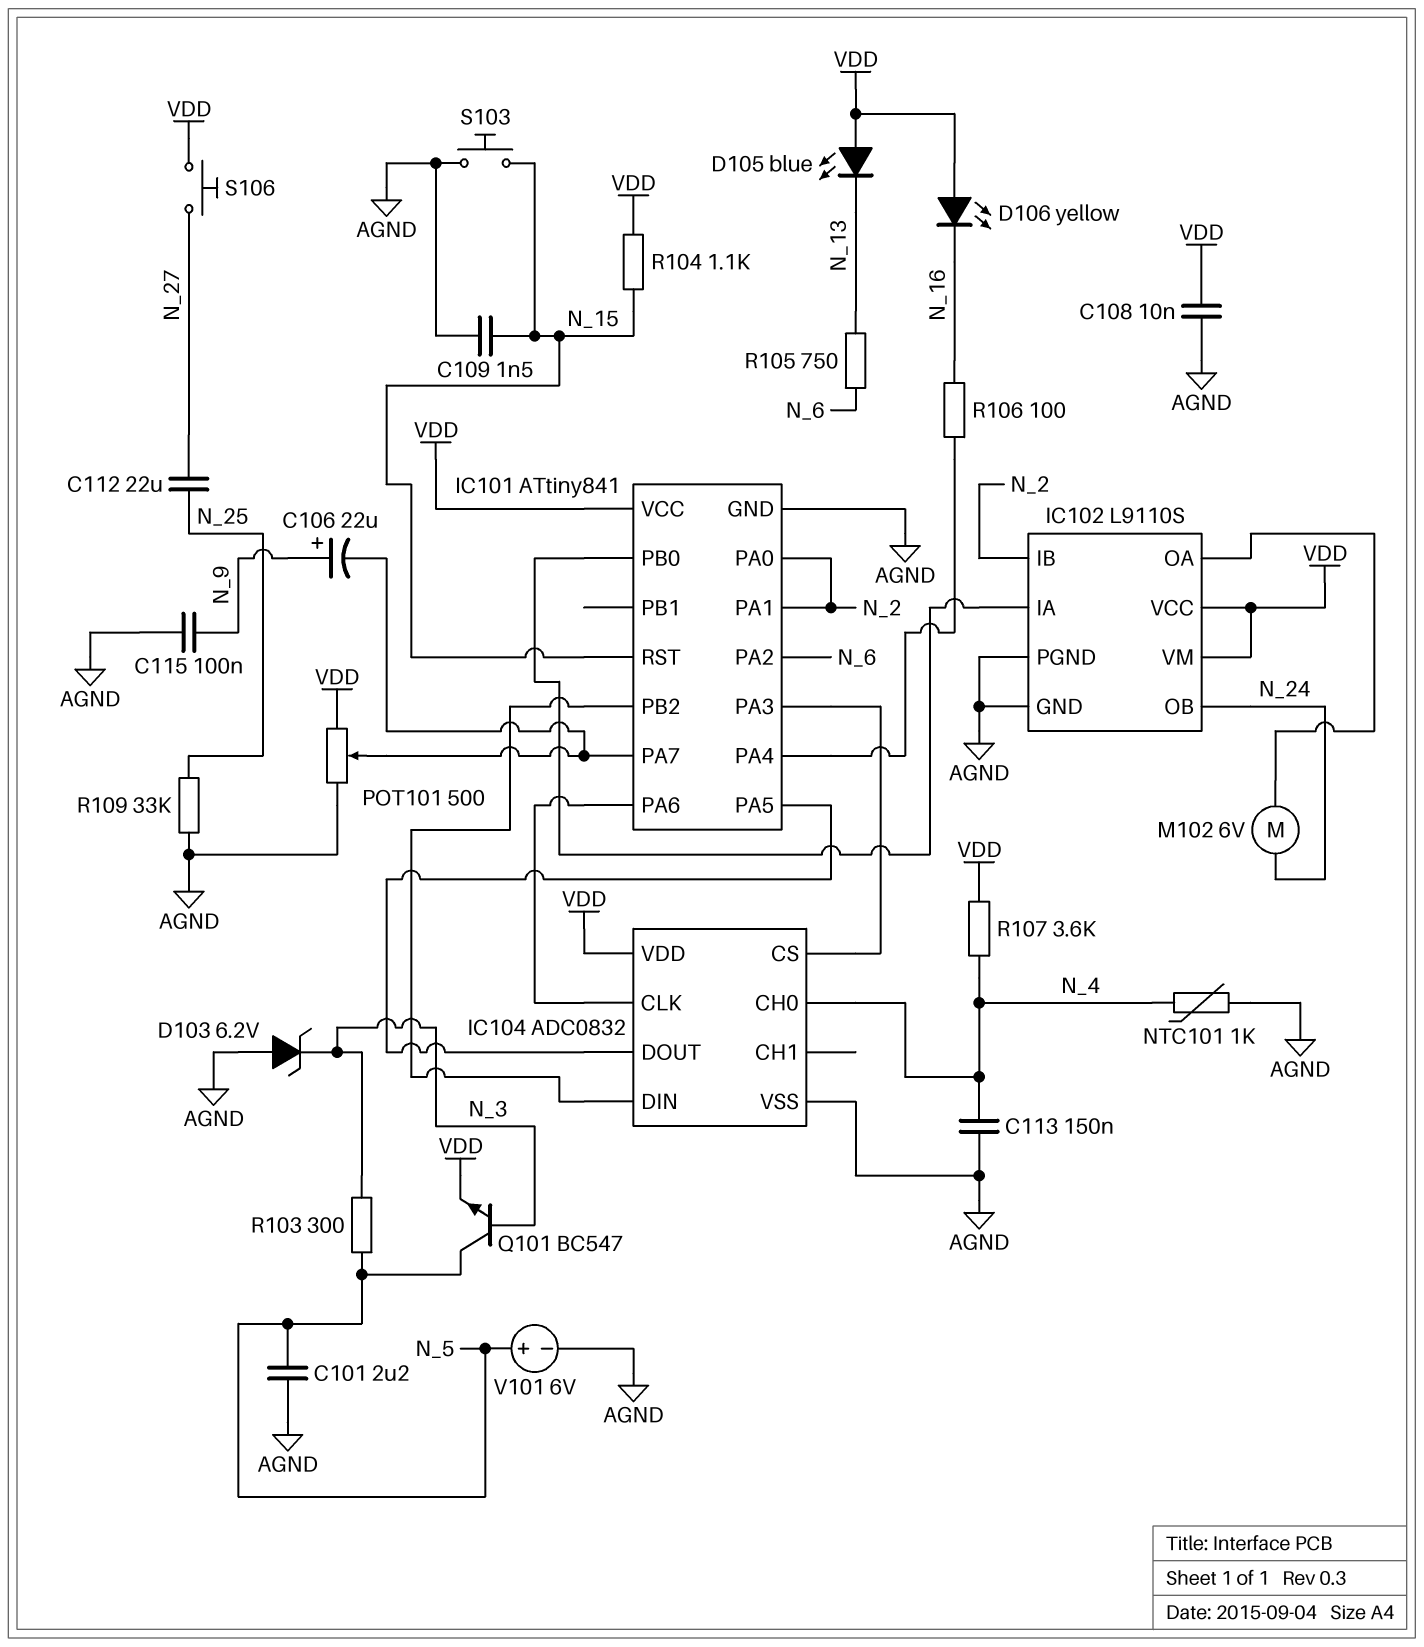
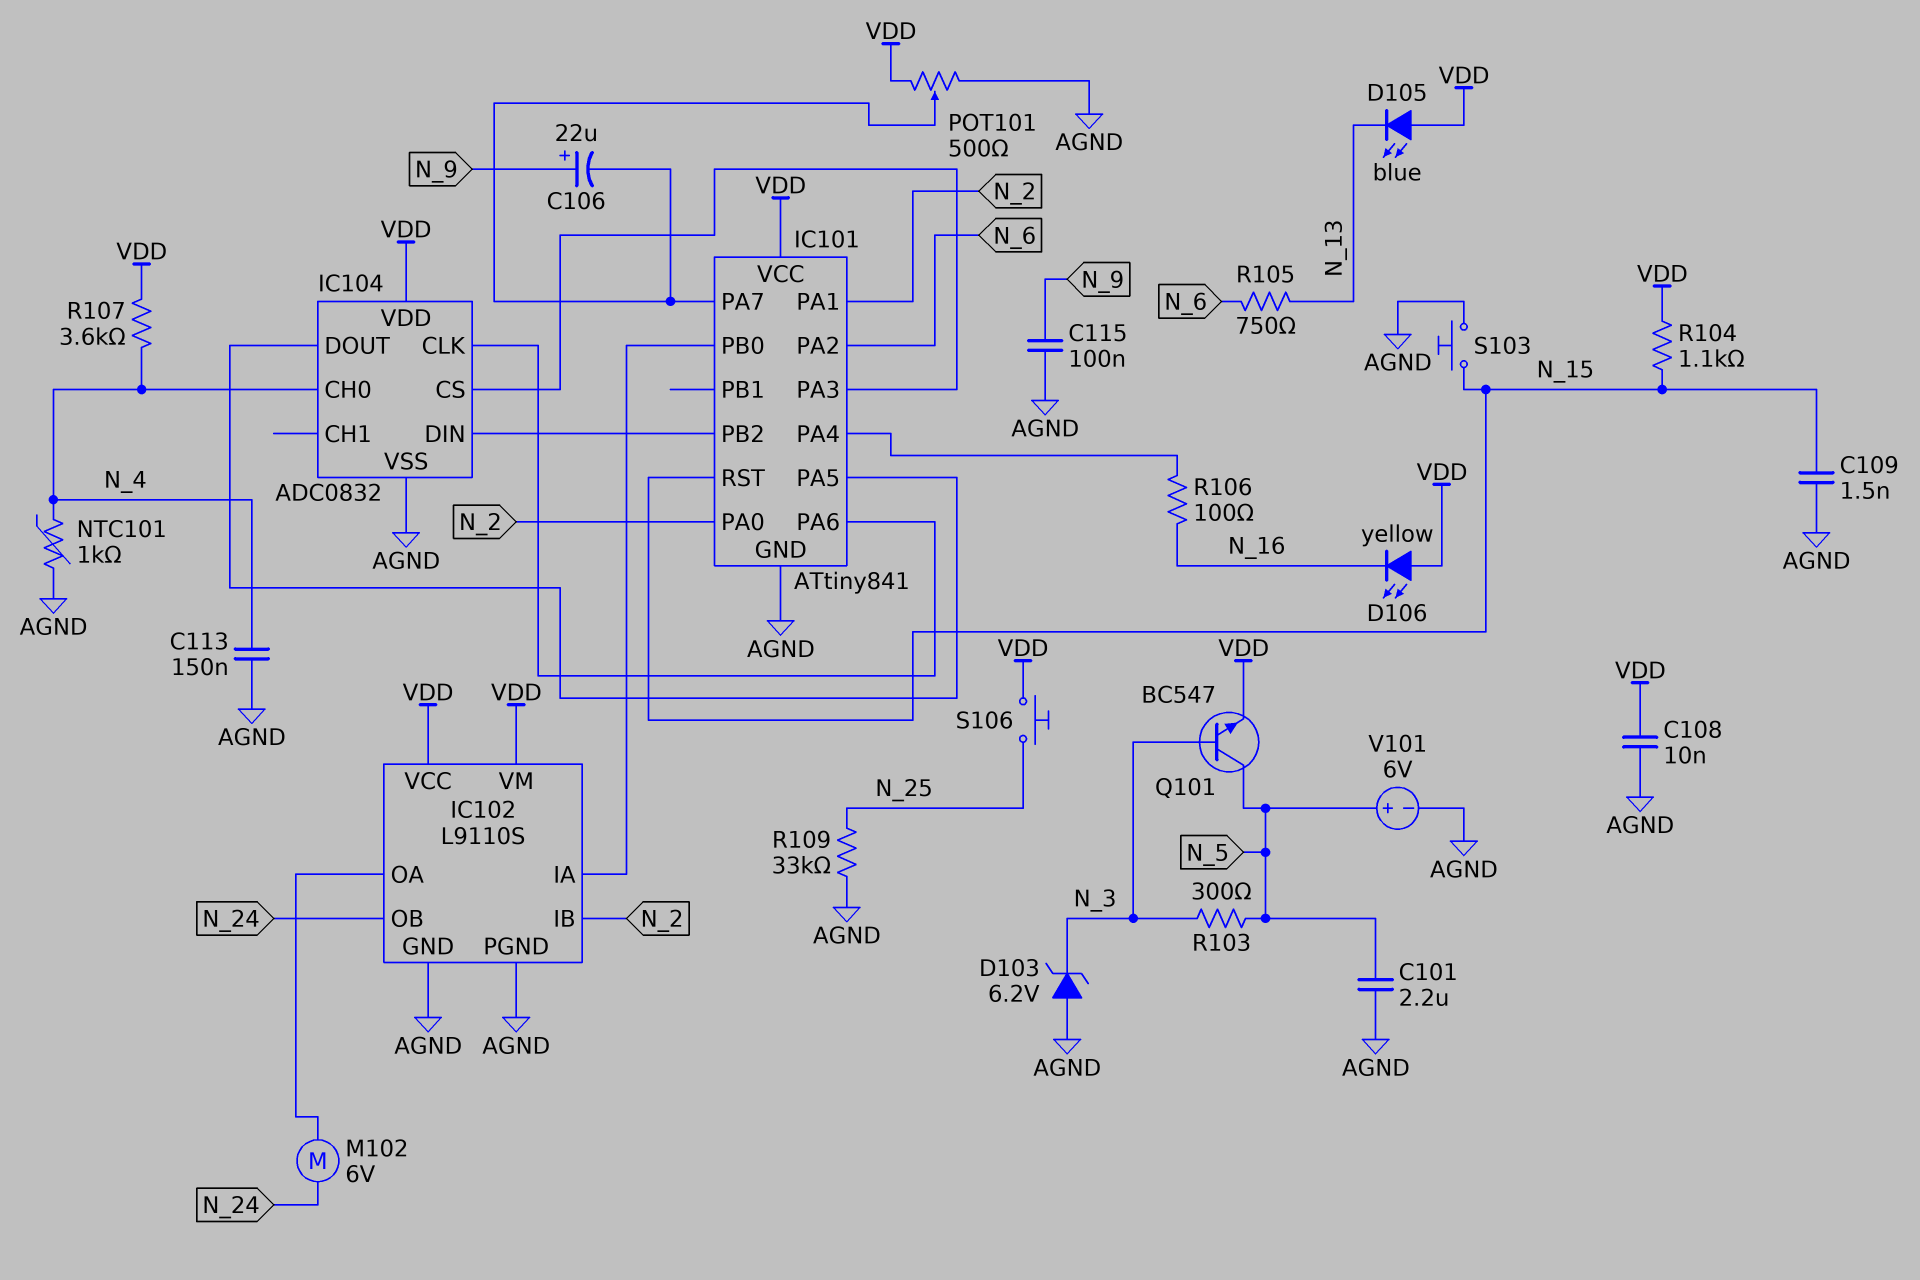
C112: 22uF (N_25, N_27) -> none
S106: button (N_27, VDD) -> button (N_25, VDD)

